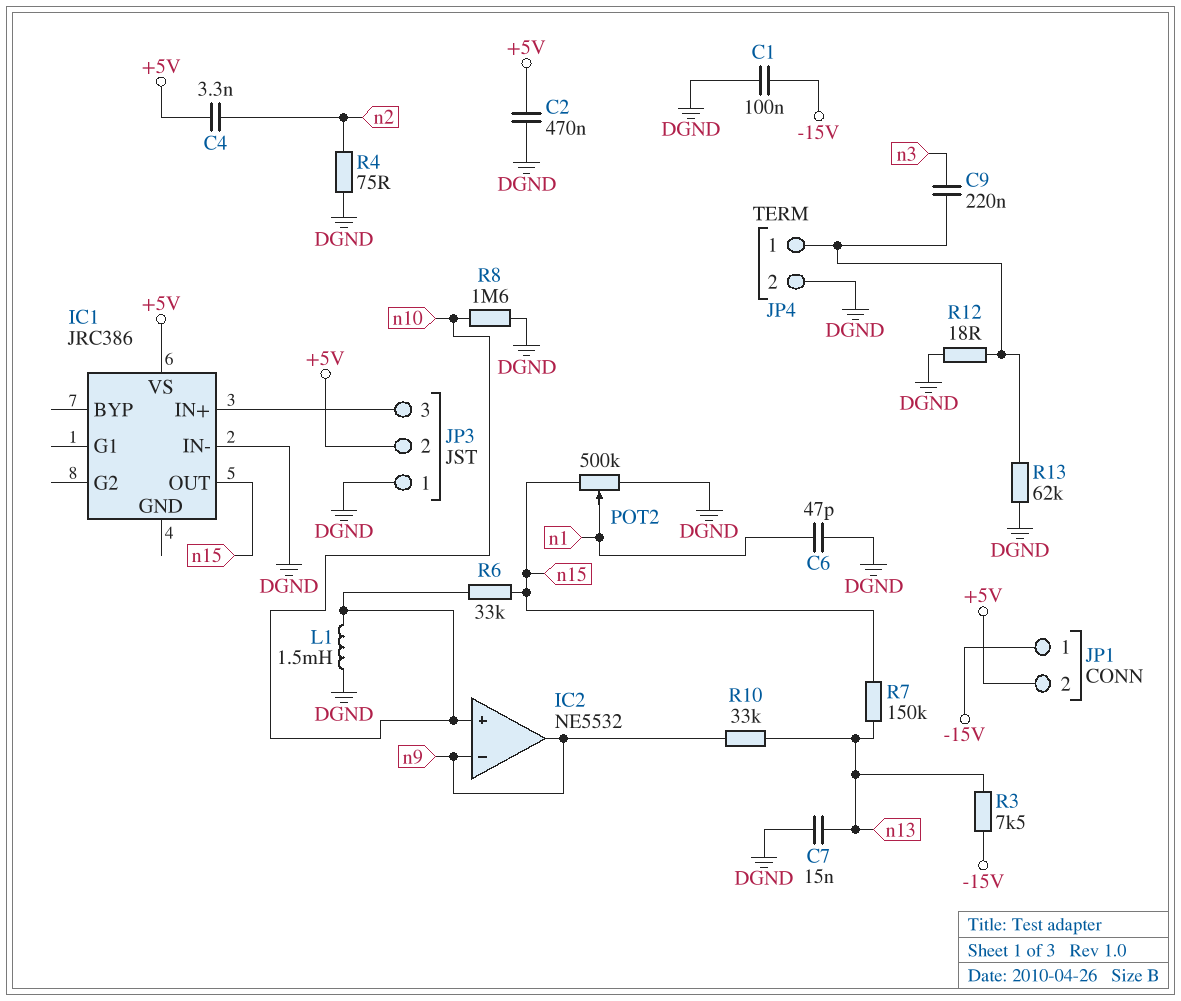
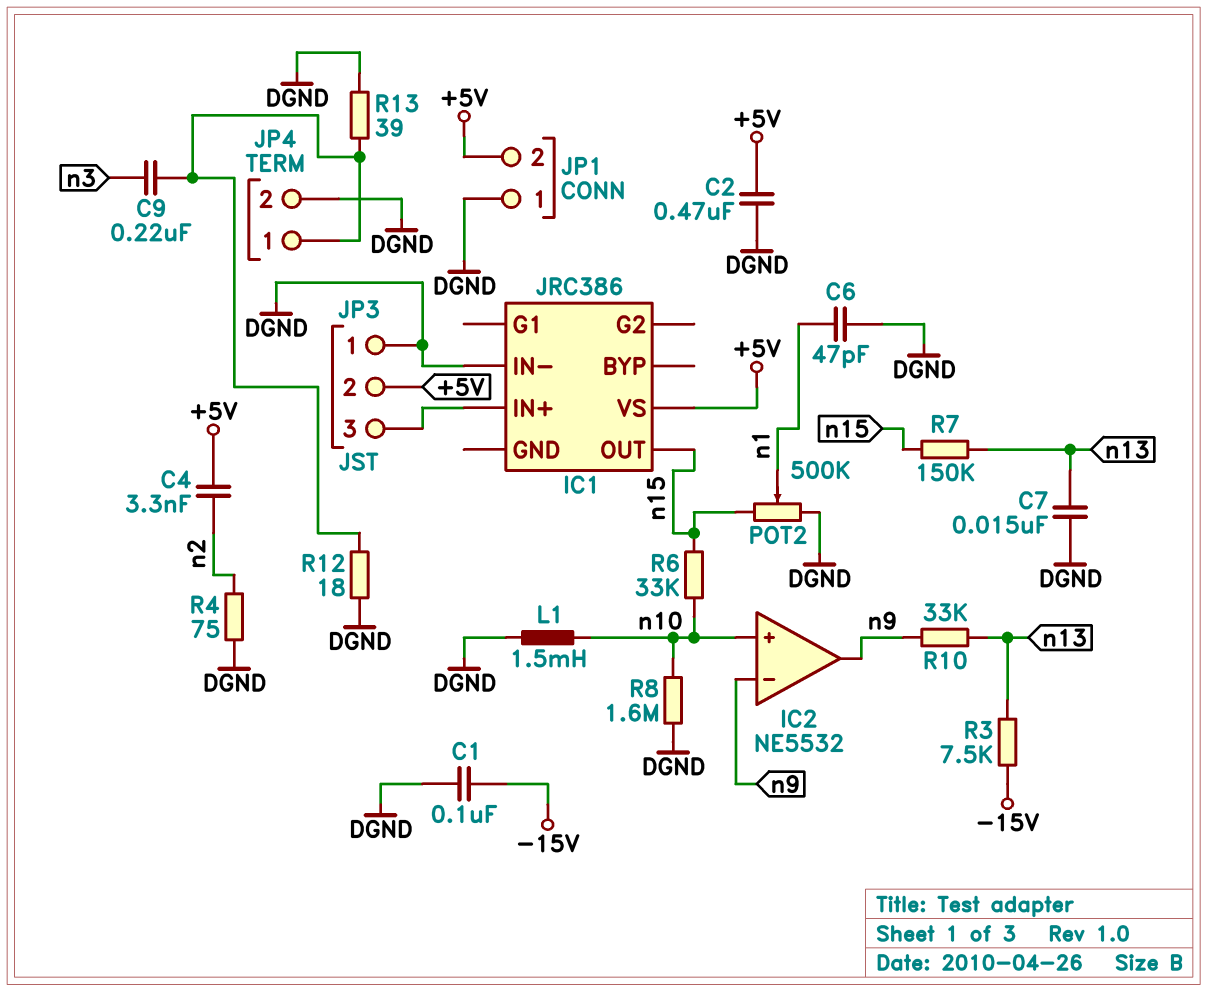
JP1 pin 1: -15V -> DGND
R13: 62k (DGND, JP4/1) -> 39 (DGND, JP4/1)

